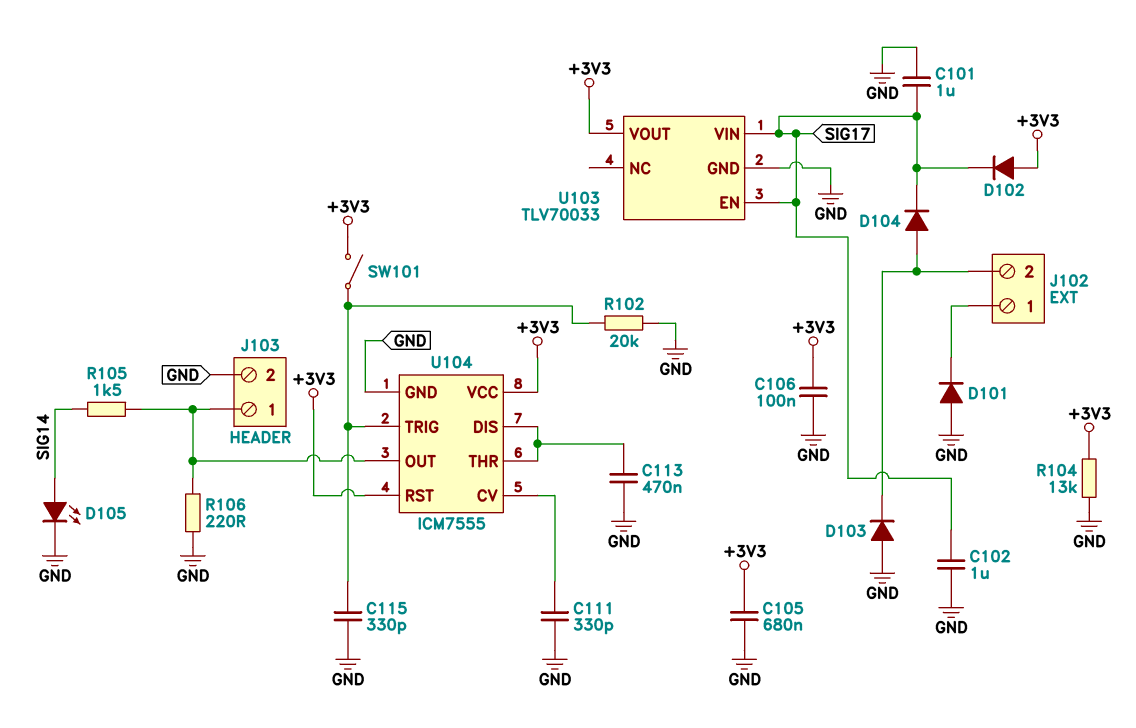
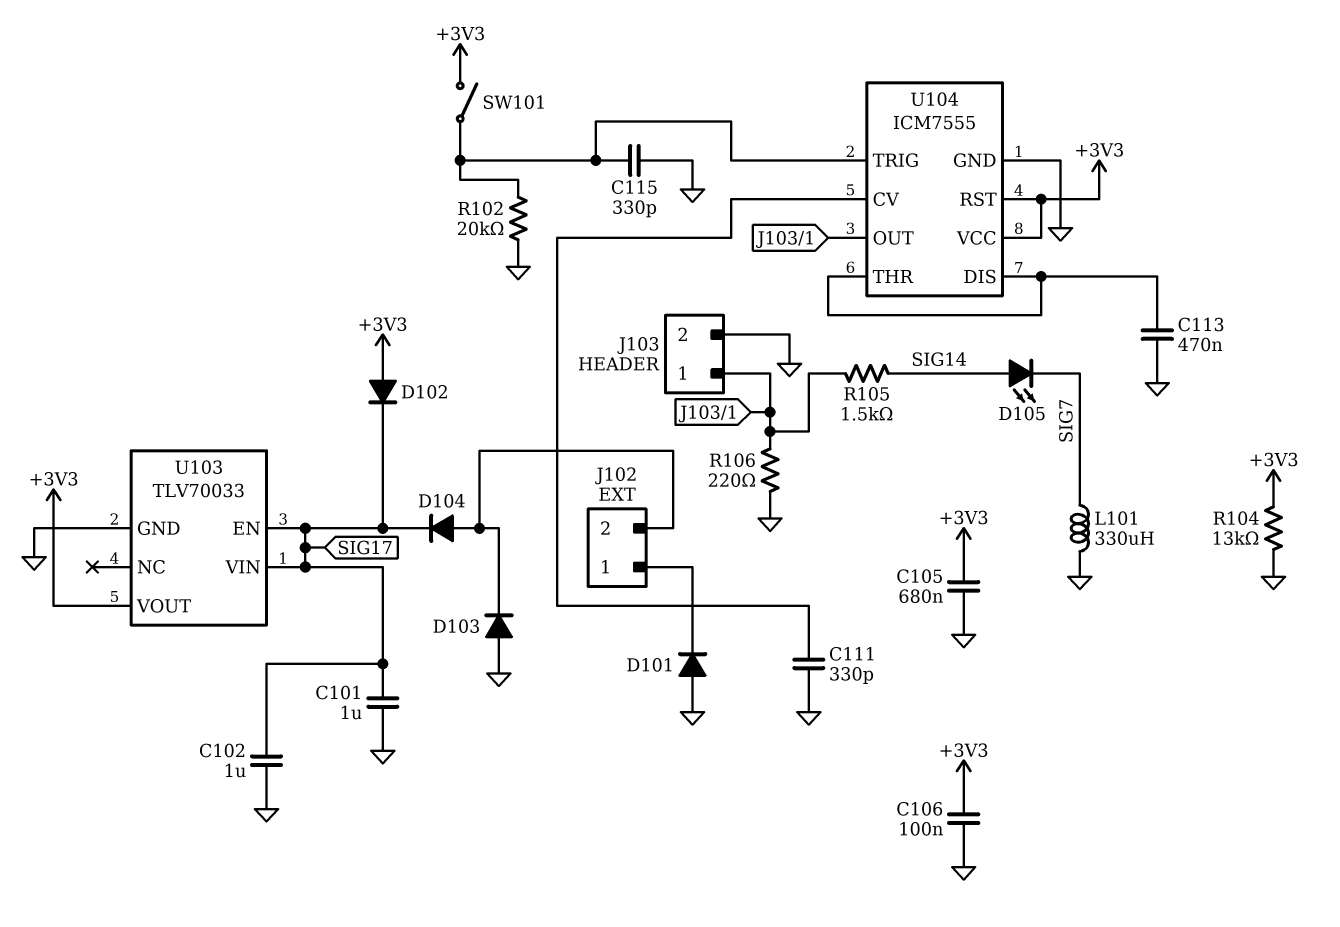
D105: LED (A SIG14, K GND) -> LED (A SIG14, K SIG7)
L101: none -> 330uH (GND, SIG7)

